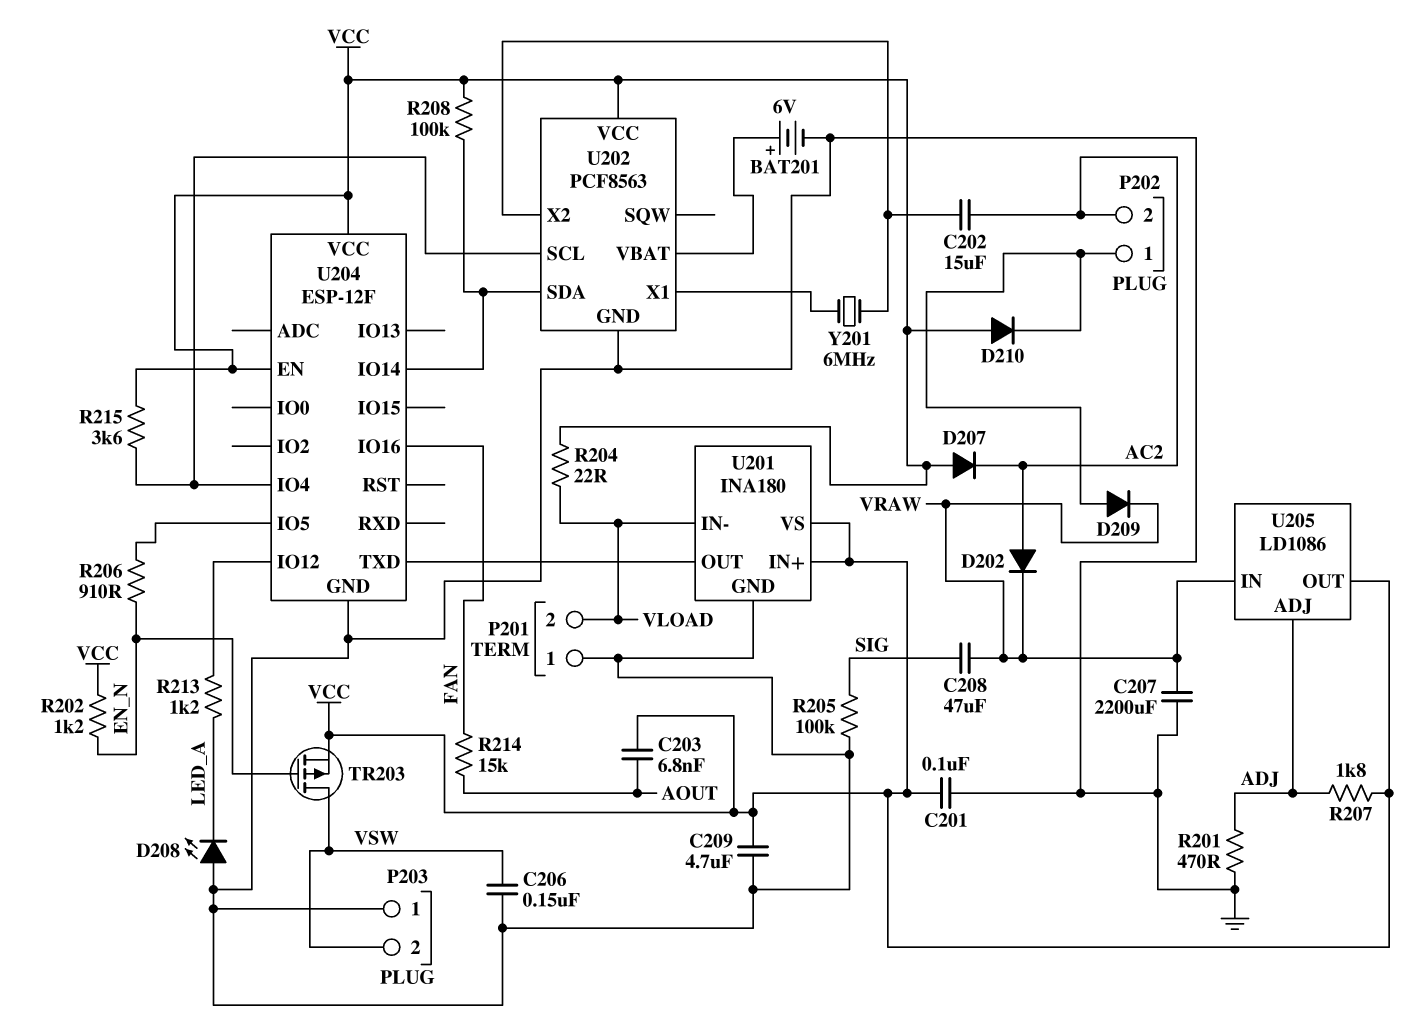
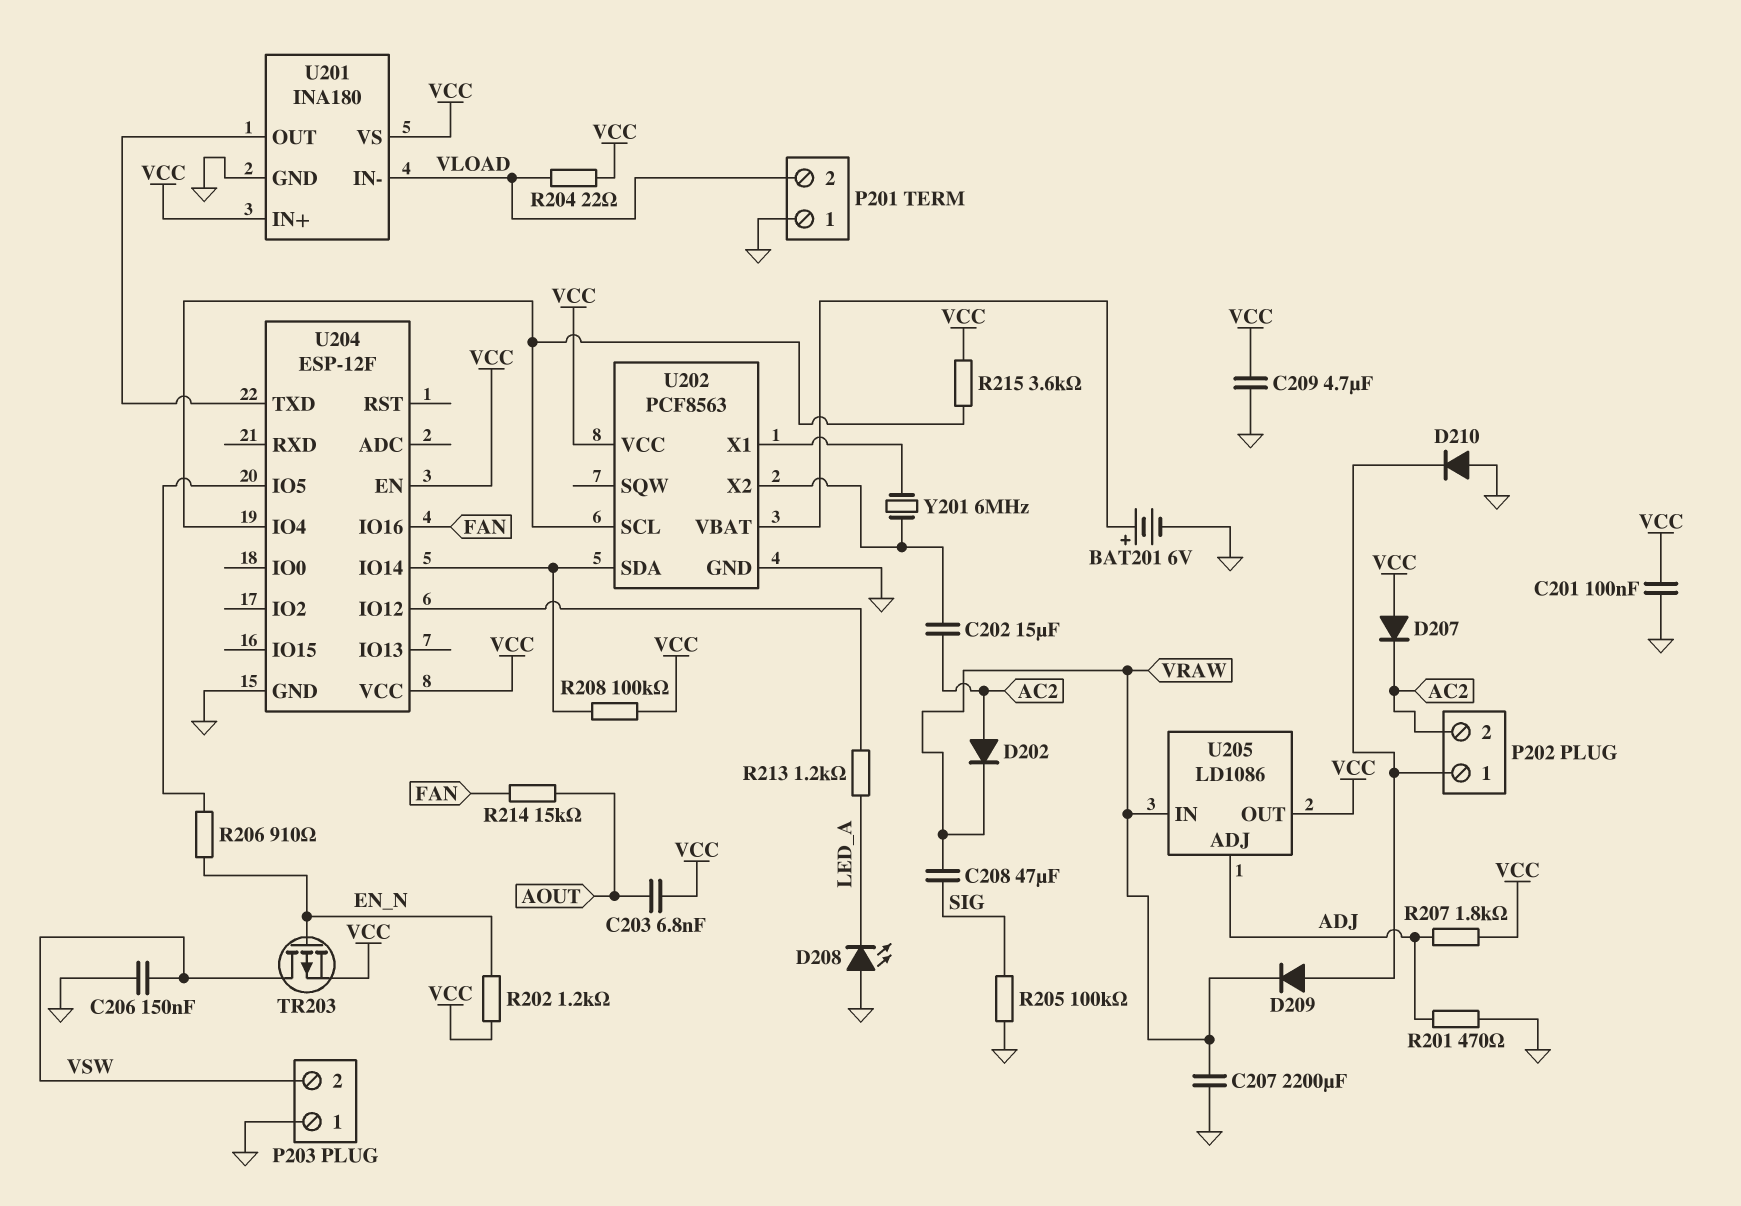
D210: diode (A VCC, K P202/1) -> diode (A GND, K P202/1)

